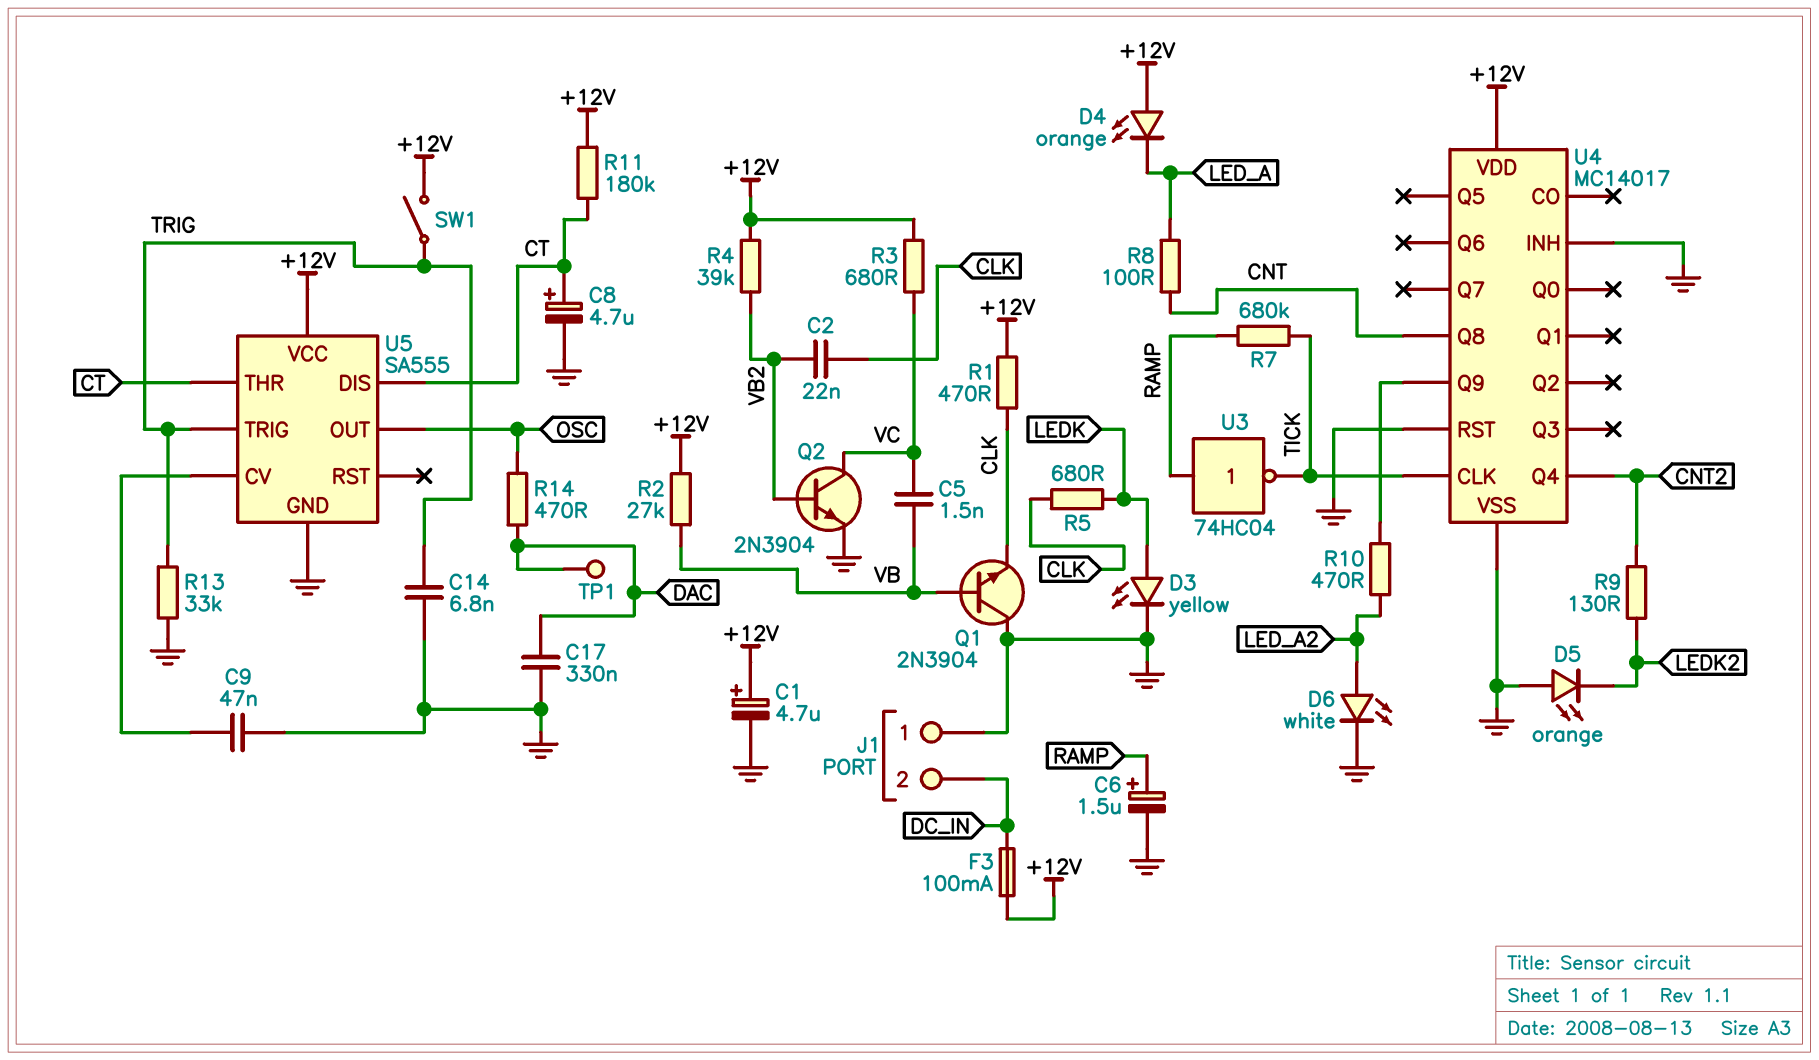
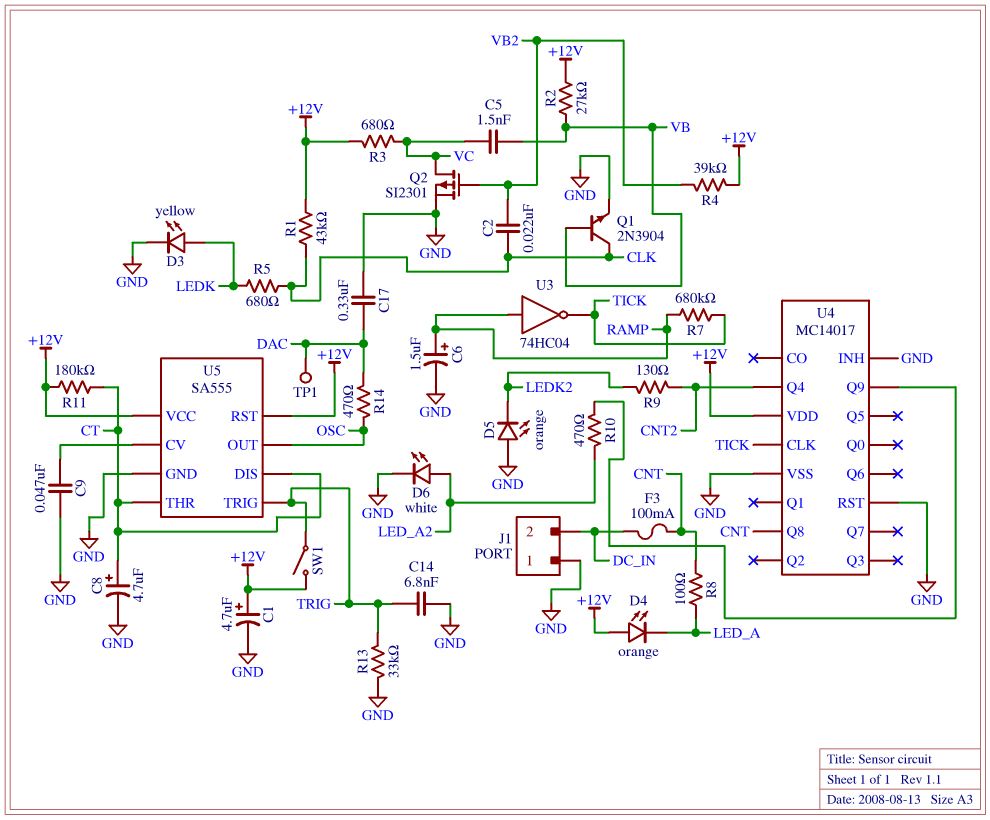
F3: 100mA (+12V, DC_IN) -> 100mA (CNT, DC_IN)
Q1: NPN 2N3904 (B VB, C GND, E CLK) -> NPN 2N3904 (B VB, C CLK, E GND)
Q2: NPN 2N3904 (B VB2, C VC, E GND) -> PMOS SI2301 (G VB2, D VC, S GND)
R1: 470 (+12V, CLK) -> 43k (+12V, CLK)
U5 pin RST: none -> +12V

